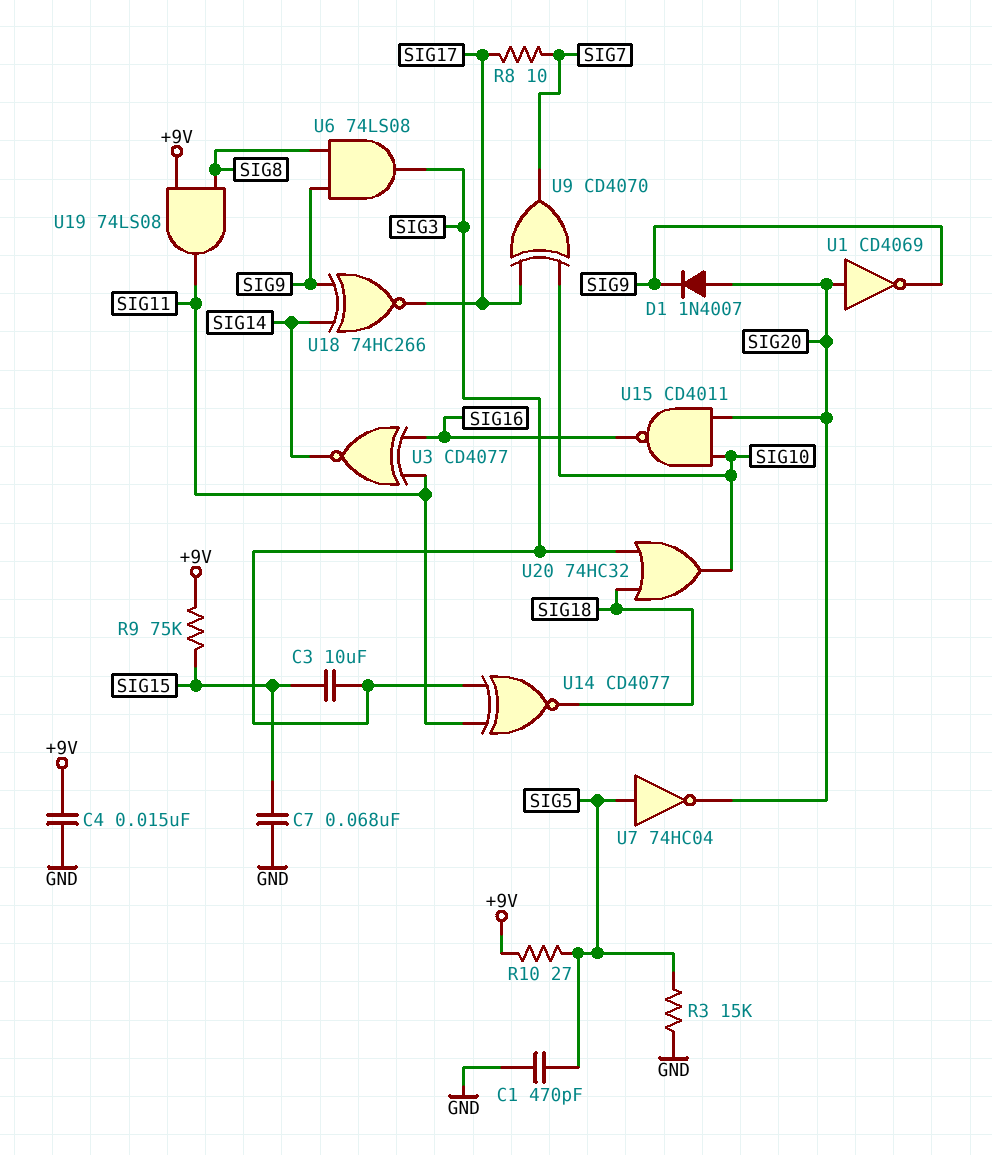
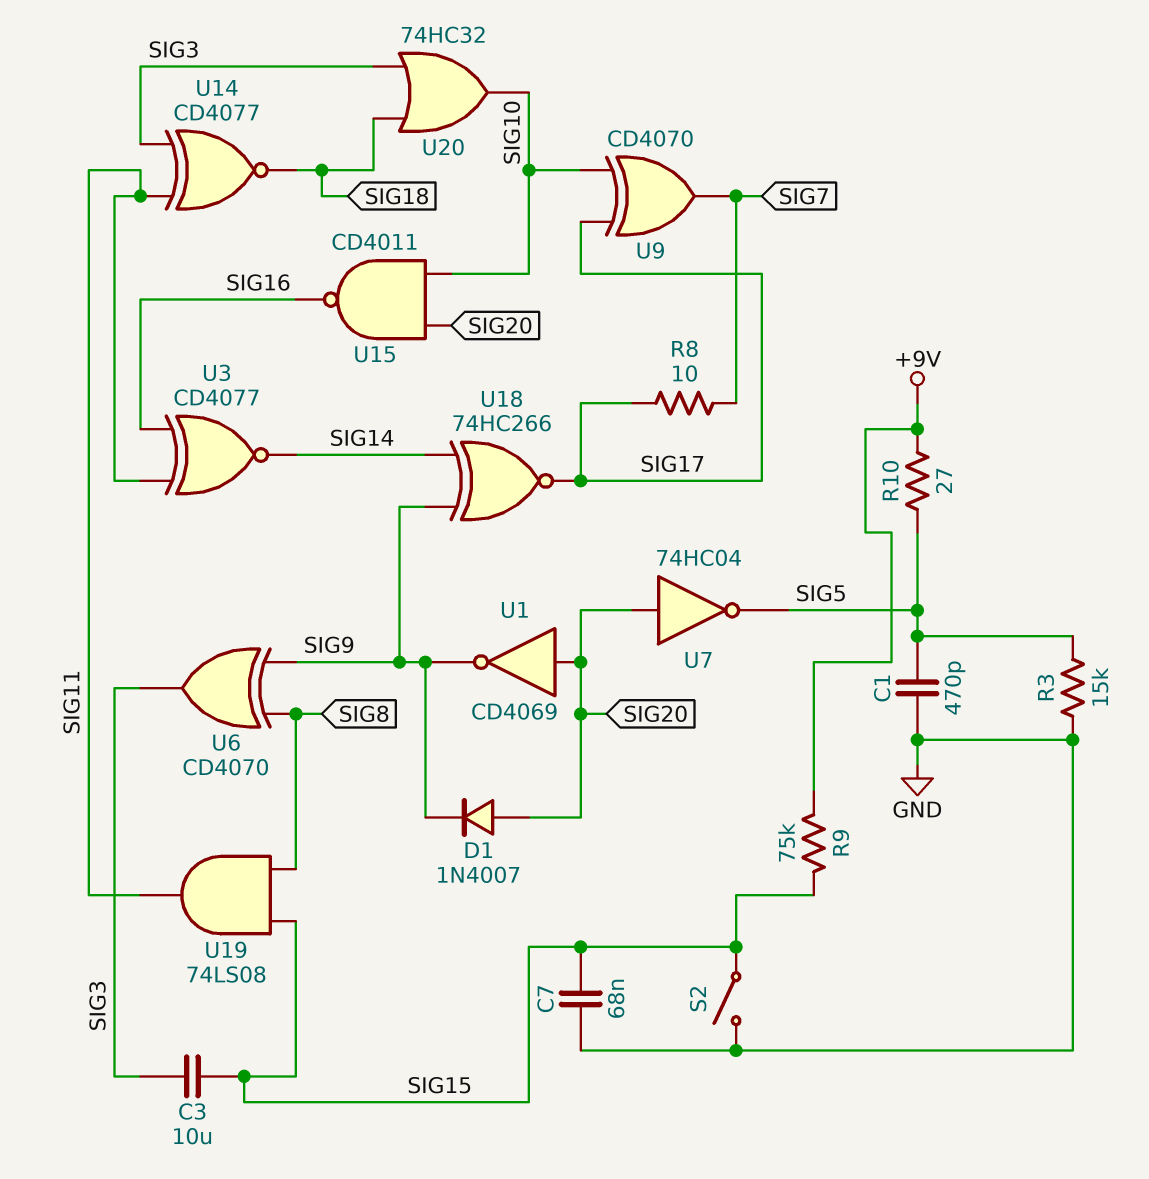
C4: 15nF (+9V, GND) -> none
S2: none -> switch (GND, SIG15)
U6: AND 74LS08 (in SIG8, in SIG9, out SIG3) -> XOR CD4070 (in SIG8, in SIG9, out SIG3)
U7: NOT 74HC04 (in SIG5, out SIG20) -> NOT 74HC04 (in SIG20, out SIG5)
U19: AND 74LS08 (in +9V, in SIG8, out SIG11) -> AND 74LS08 (in SIG8, in SIG15, out SIG11)

